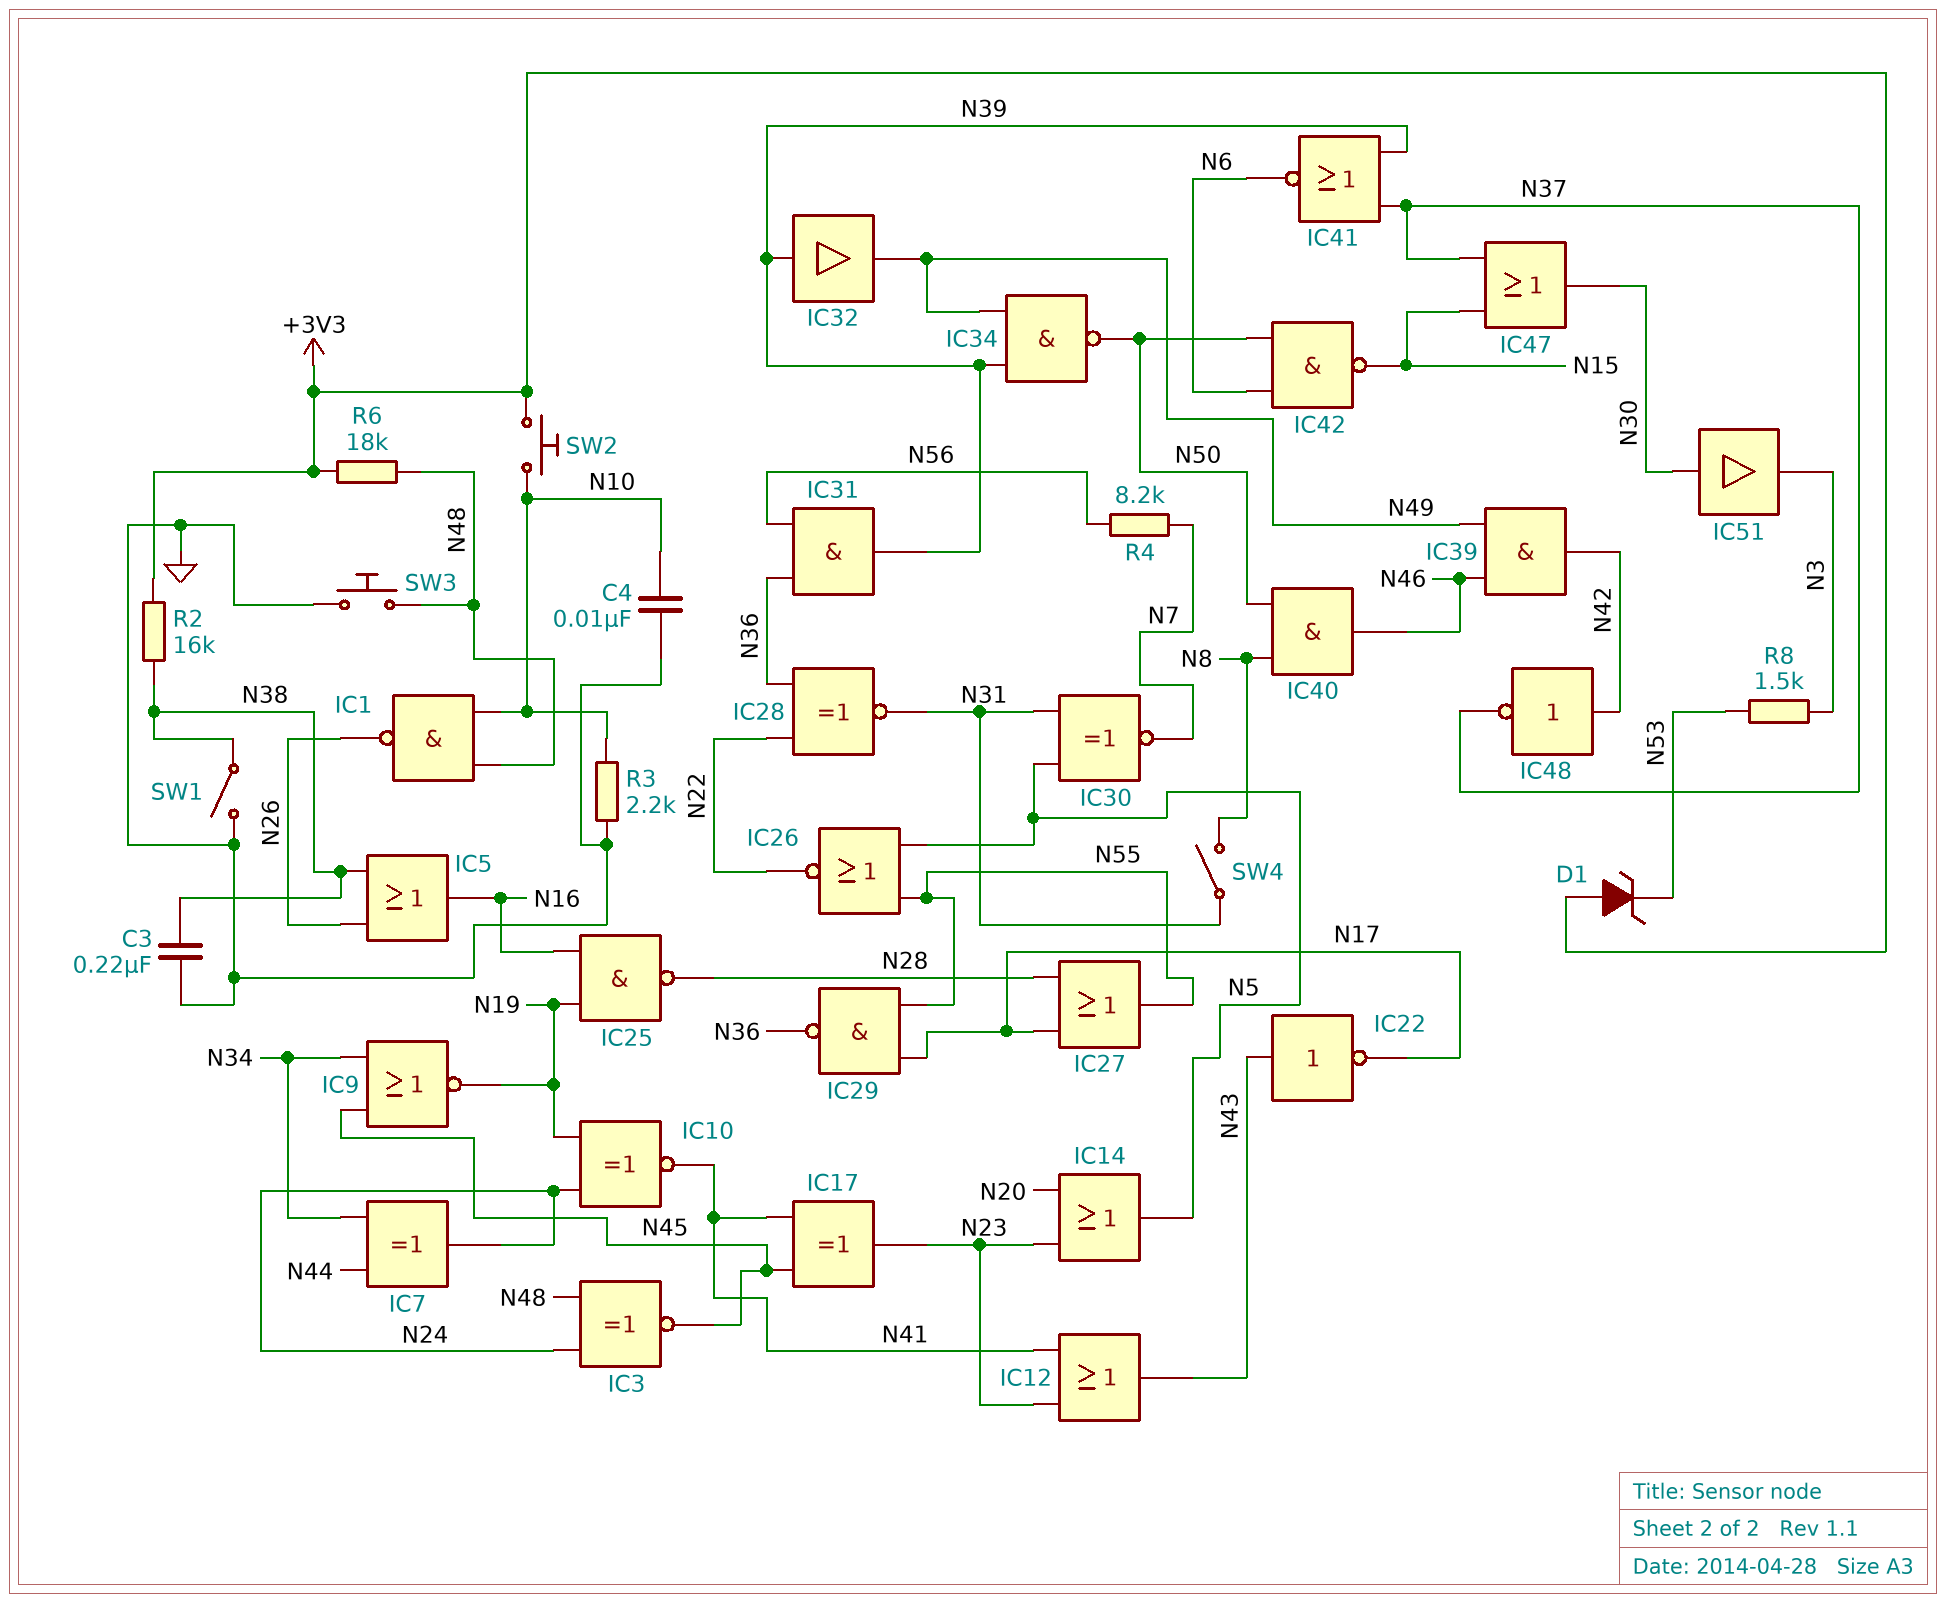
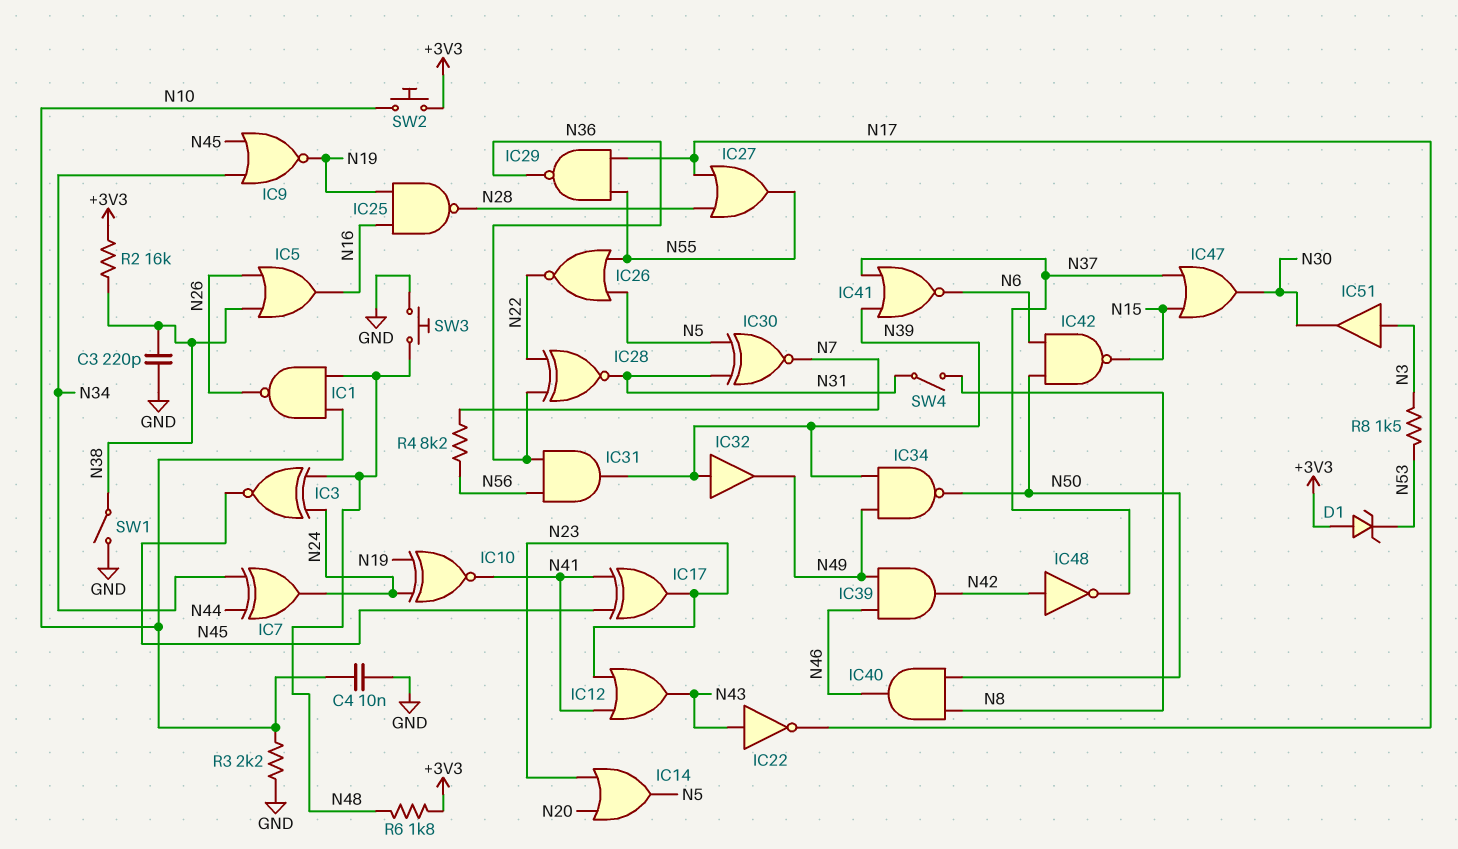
C3: 220nF (GND, N38) -> 220pF (GND, N38)
IC51: buffer (in N30, out N3) -> buffer (in N3, out N30)
R6: 18k (+3V3, N48) -> 1.8k (+3V3, N48)

